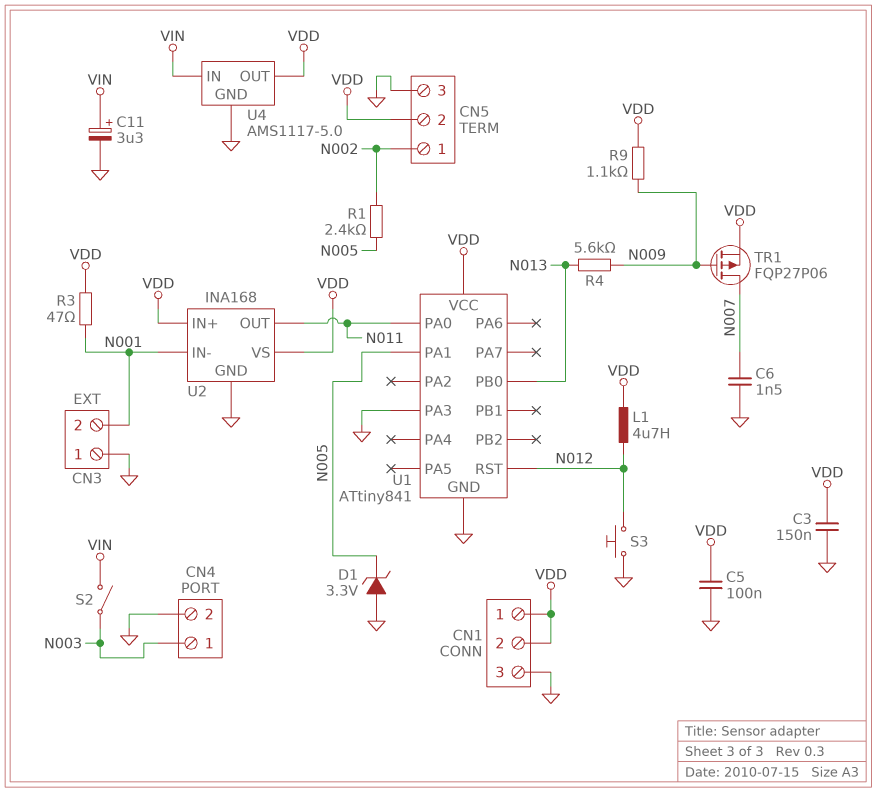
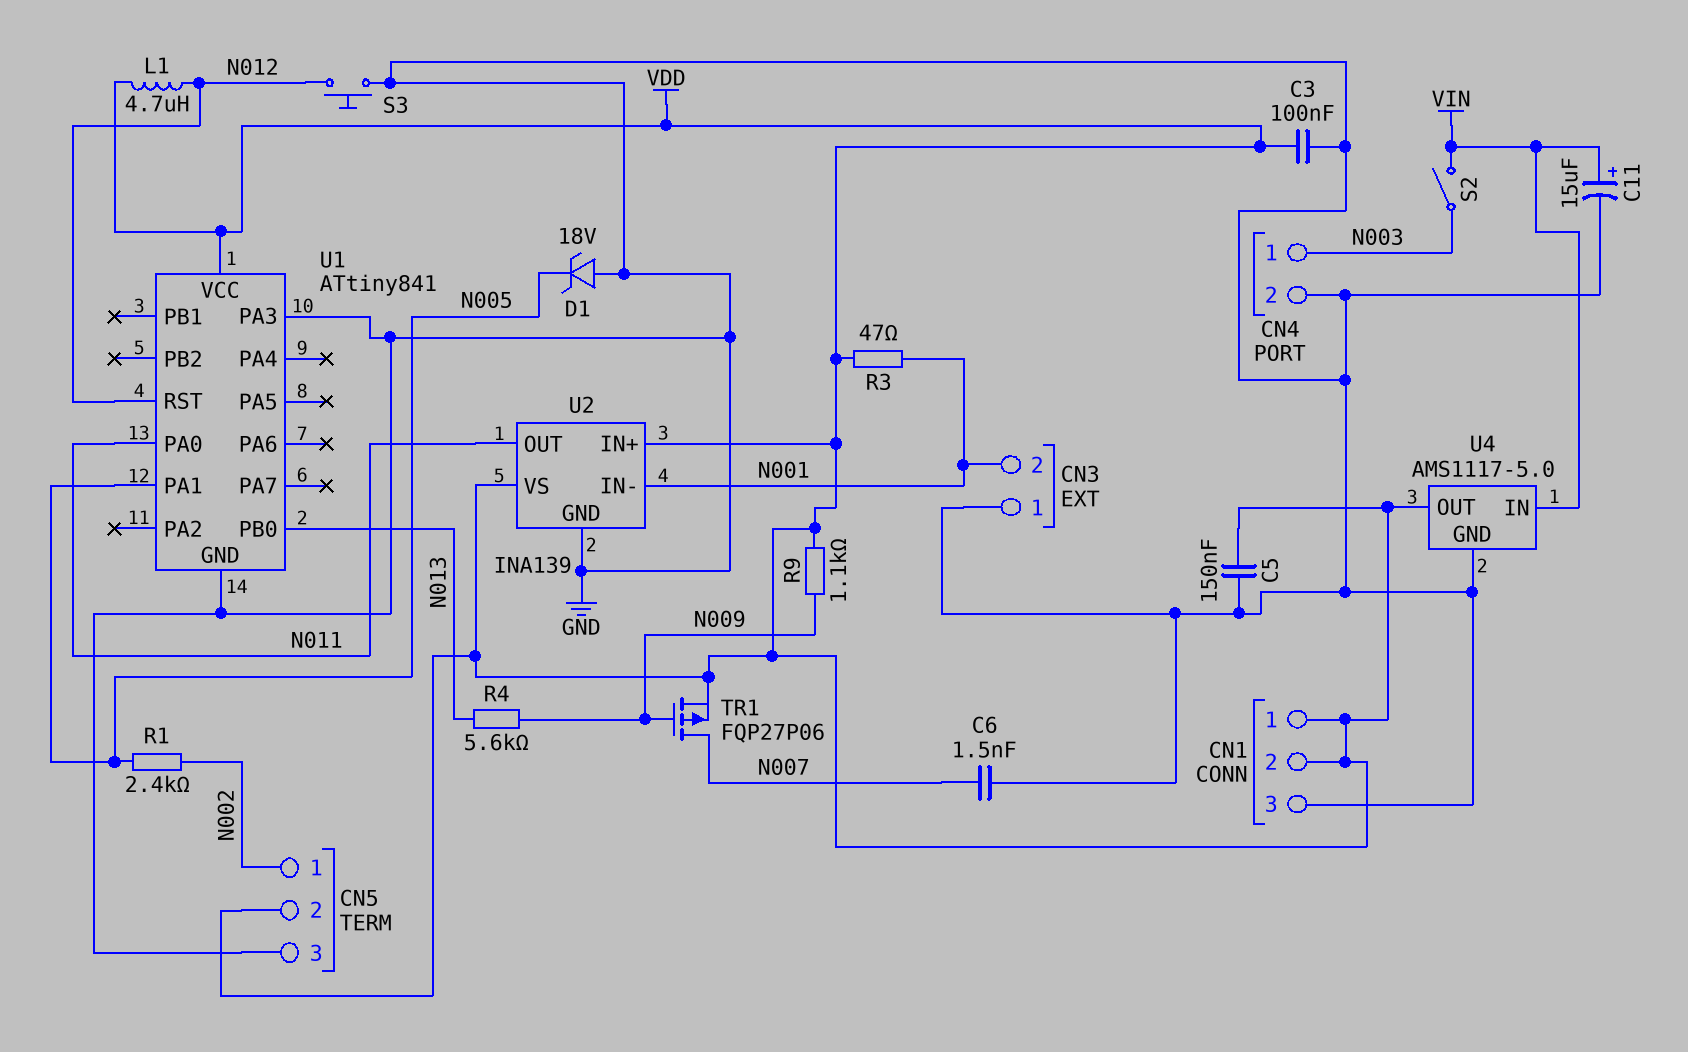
C3: 150nF (GND, VDD) -> 100nF (GND, VDD)
C5: 100nF (GND, VDD) -> 150nF (GND, VDD)
C11: 3.3uF (plus VIN, minus GND) -> 15uF (plus VIN, minus GND)
D1: zener 3.3V (A GND, K N005) -> zener 18V (A GND, K N005)
U2: INA168 -> INA139

